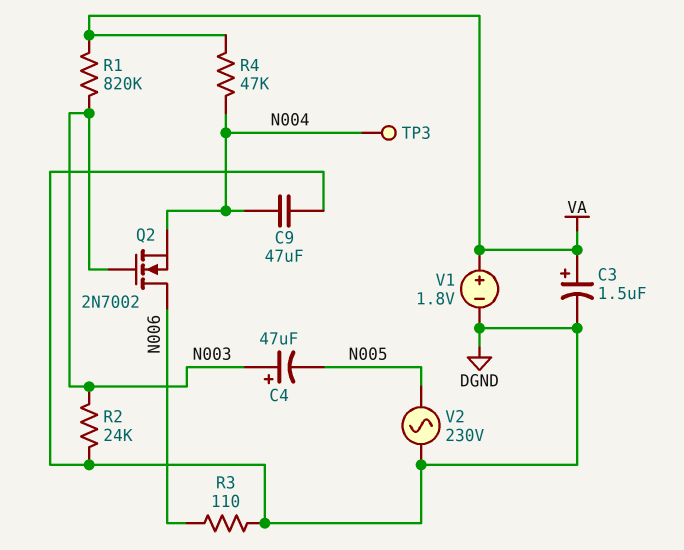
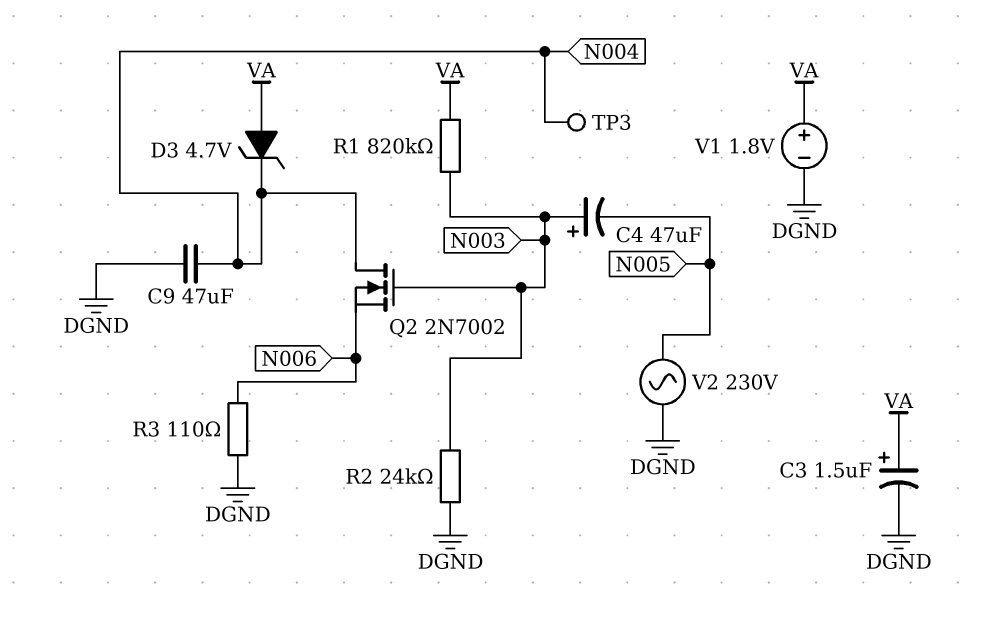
D3: none -> zener 4.7V (A VA, K N004)
Q2: NMOS 2N7002 (G N003, D N006, S N004) -> NMOS 2N7002 (G N003, D N004, S N006)
R4: 47k (N004, VA) -> none

